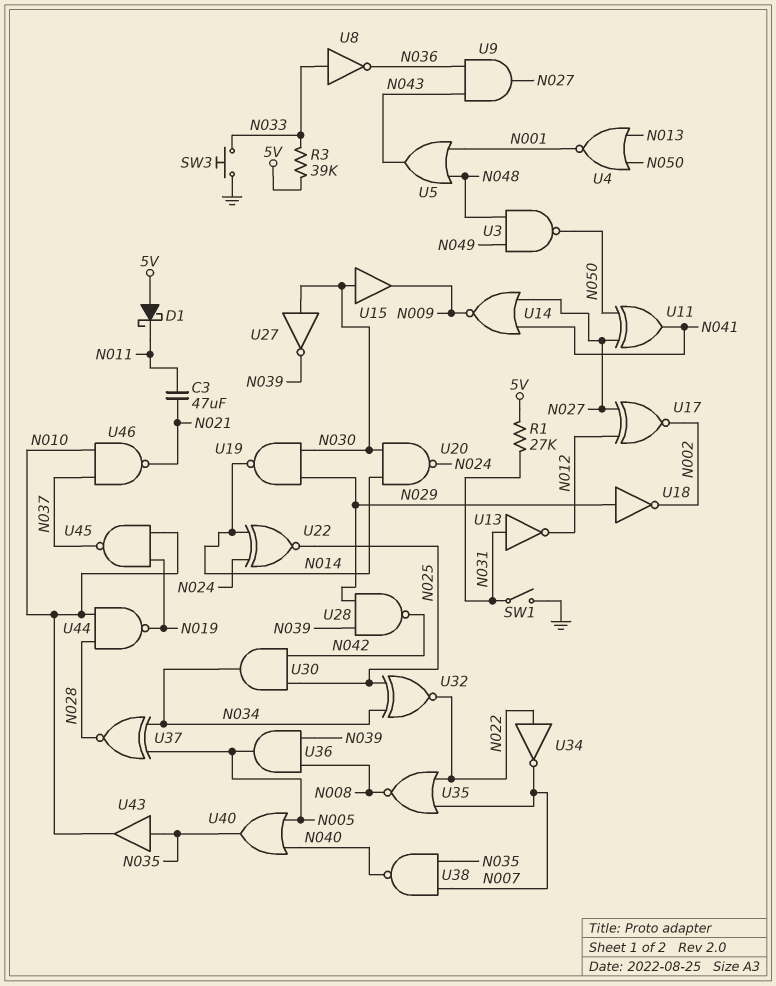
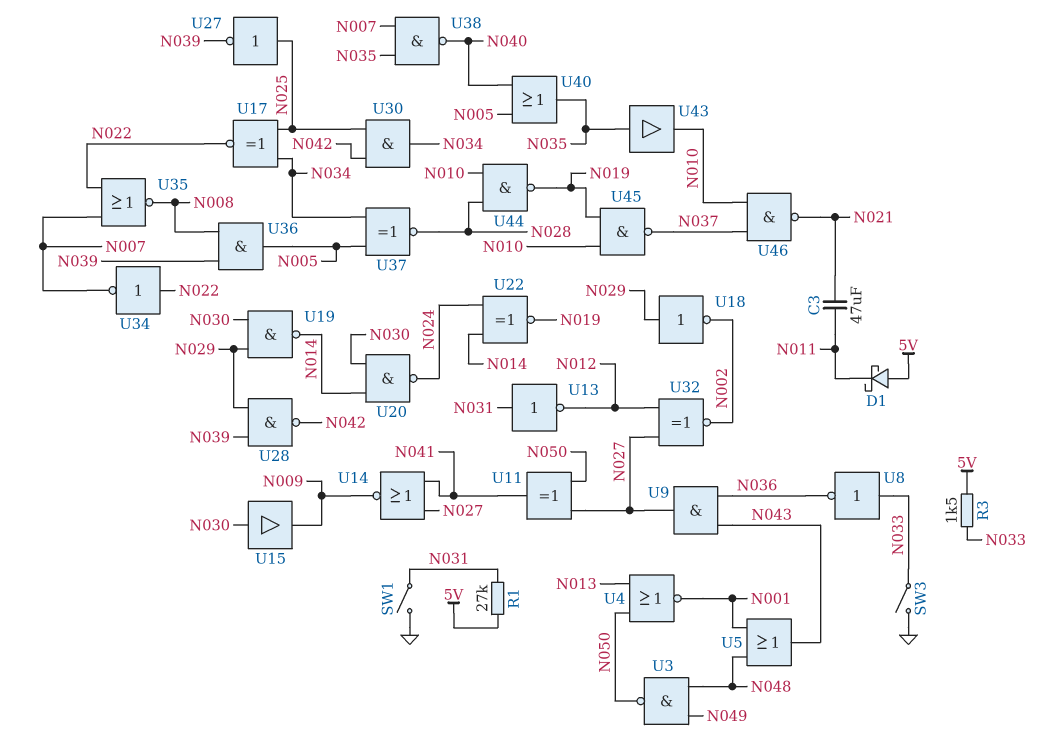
R3: 39k (5V, N033) -> 1.5k (5V, N033)
SW3: button (GND, N033) -> switch (GND, N033)
U17: XNOR (in N012, in N027, out N002) -> XNOR (in N025, in N034, out N022)
U22: XNOR (in N014, in N024, out N025) -> XNOR (in N014, in N024, out N019)
U27: NOT (in N030, out N039) -> NOT (in N025, out N039)
U32: XNOR (in N025, in N034, out N022) -> XNOR (in N012, in N027, out N002)

